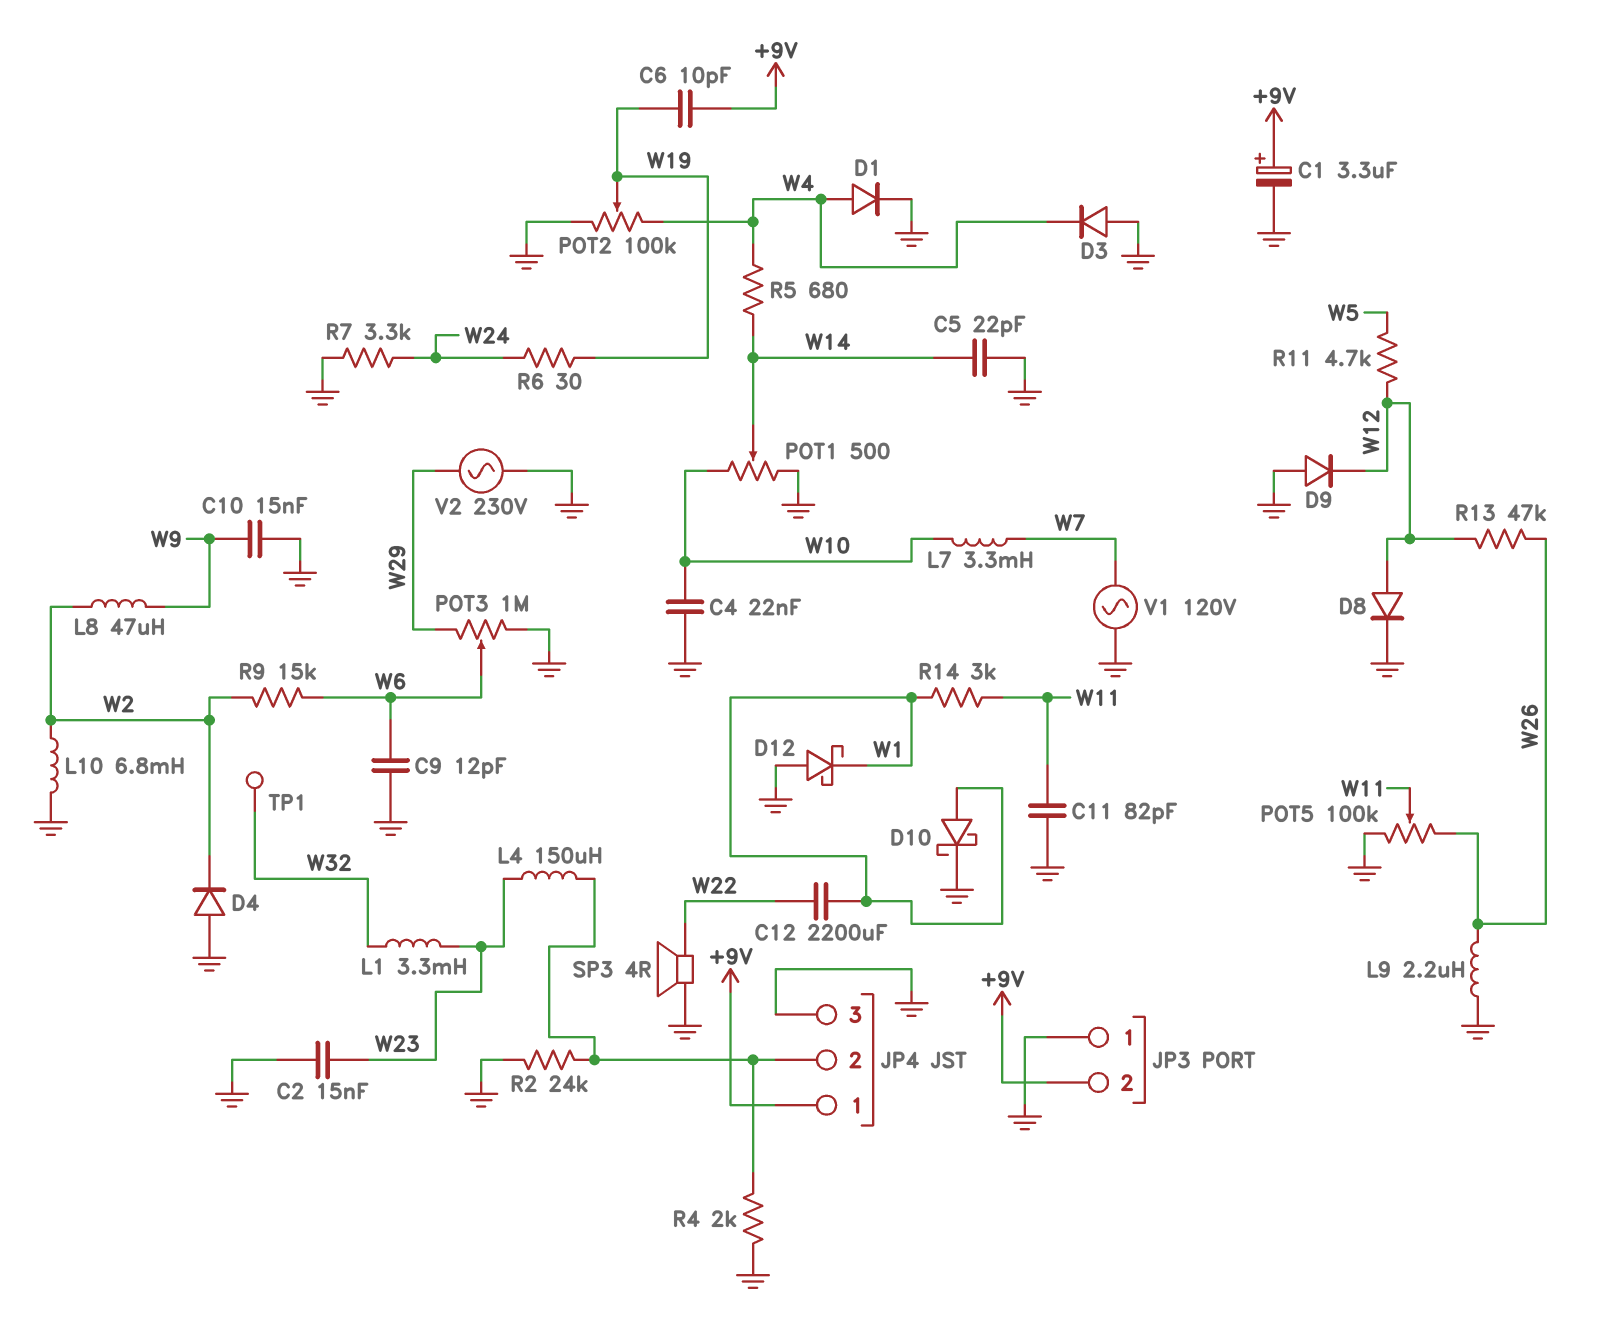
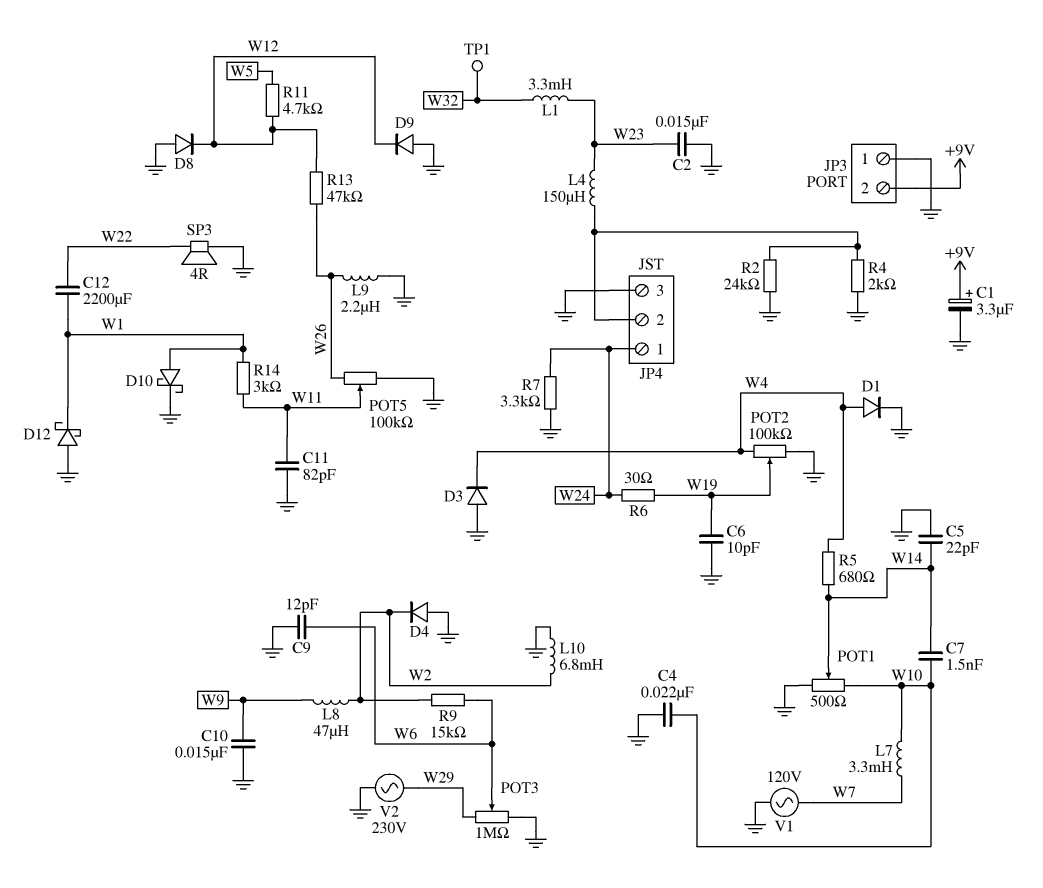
C6: 10pF (+9V, W19) -> 10pF (GND, W19)
C7: none -> 1.5nF (W10, W14)
D8: diode (A W12, K GND) -> diode (A GND, K W12)
JP4 pin 1: +9V -> W24

